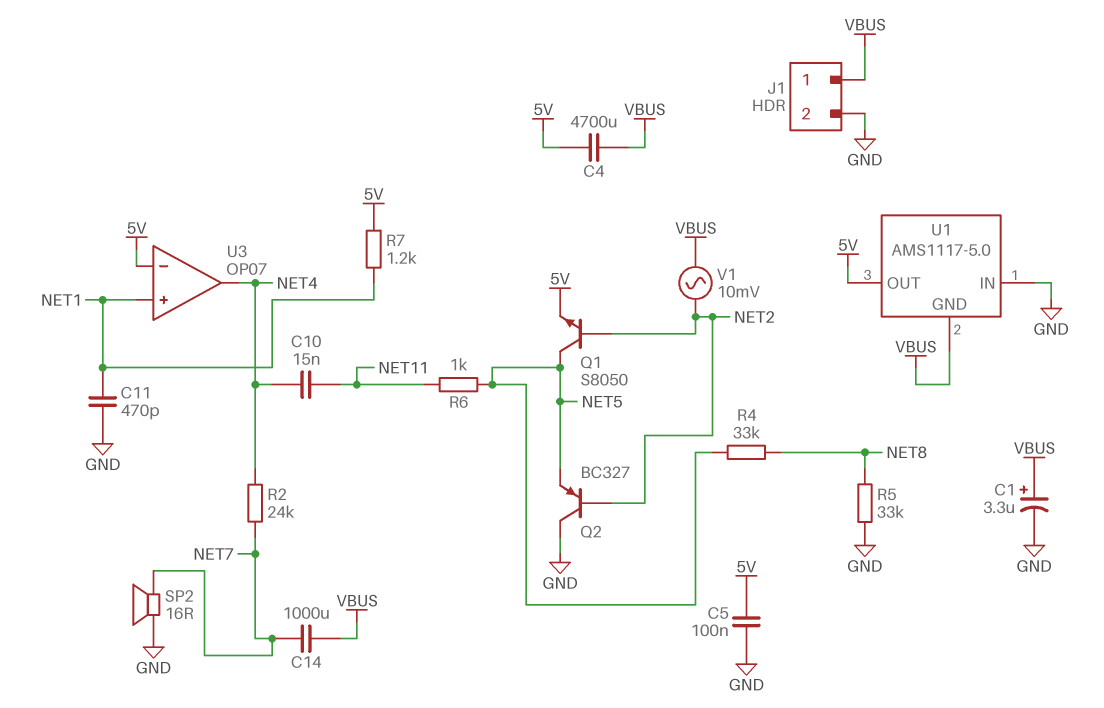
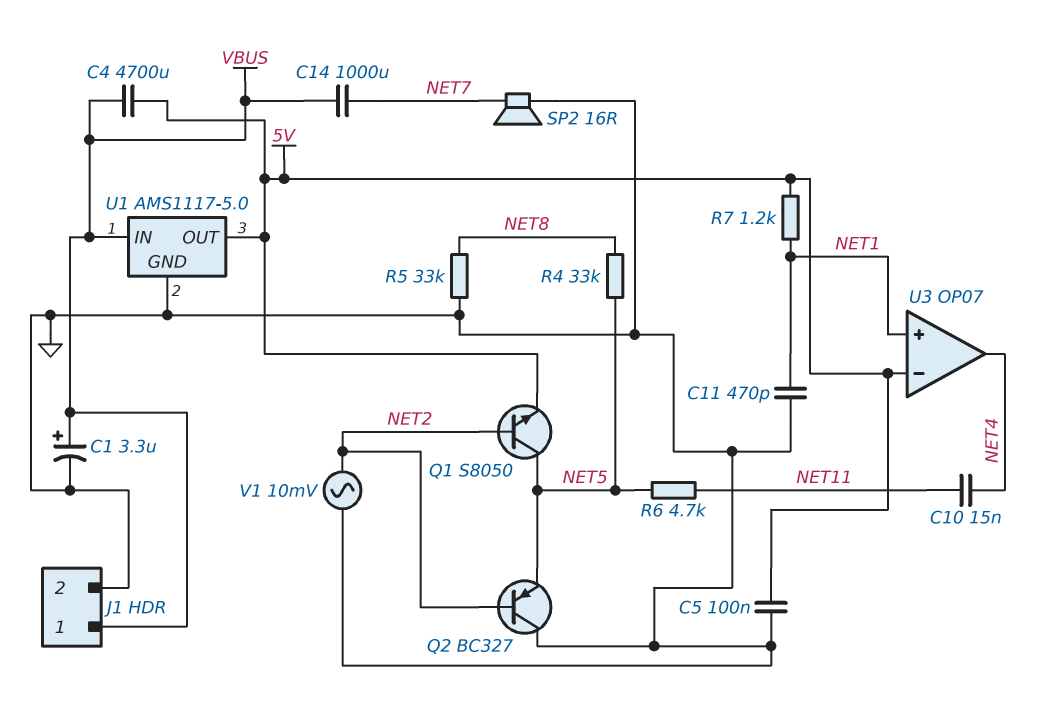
R2: 24k (NET4, NET7) -> none
R6: 1k (NET5, NET11) -> 4.7k (NET5, NET11)
U1 pin GND: VBUS -> GND
U1 pin IN: GND -> VBUS
V1: AC 10mV (NET2, VBUS) -> AC 10mV (GND, NET2)

